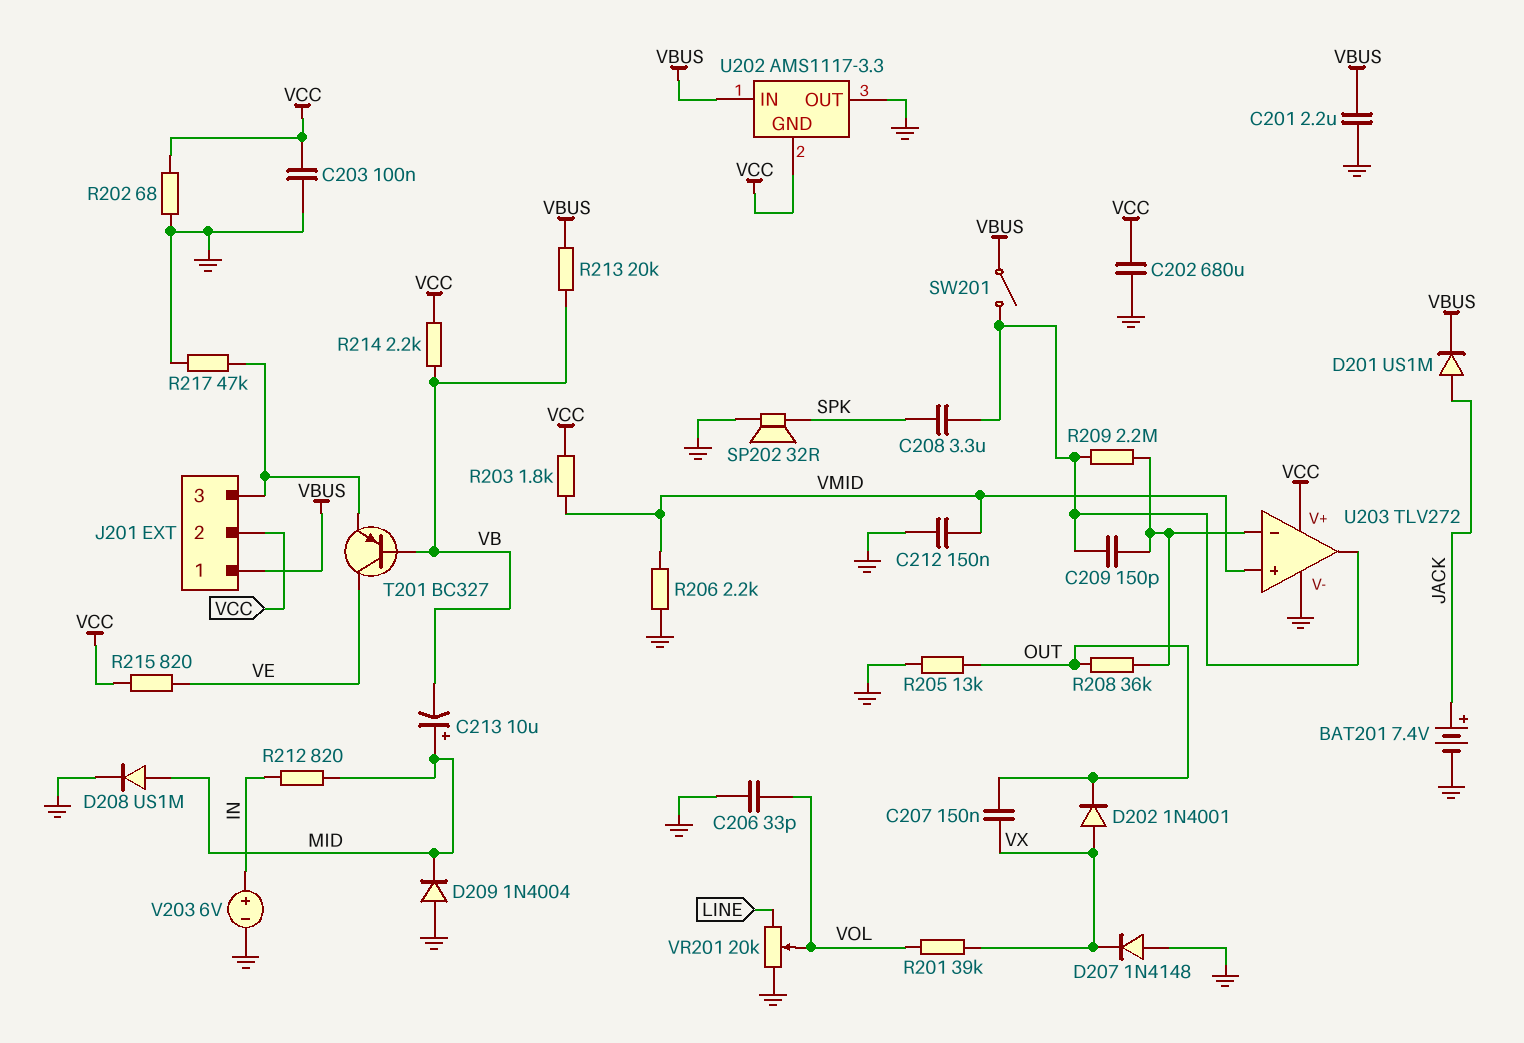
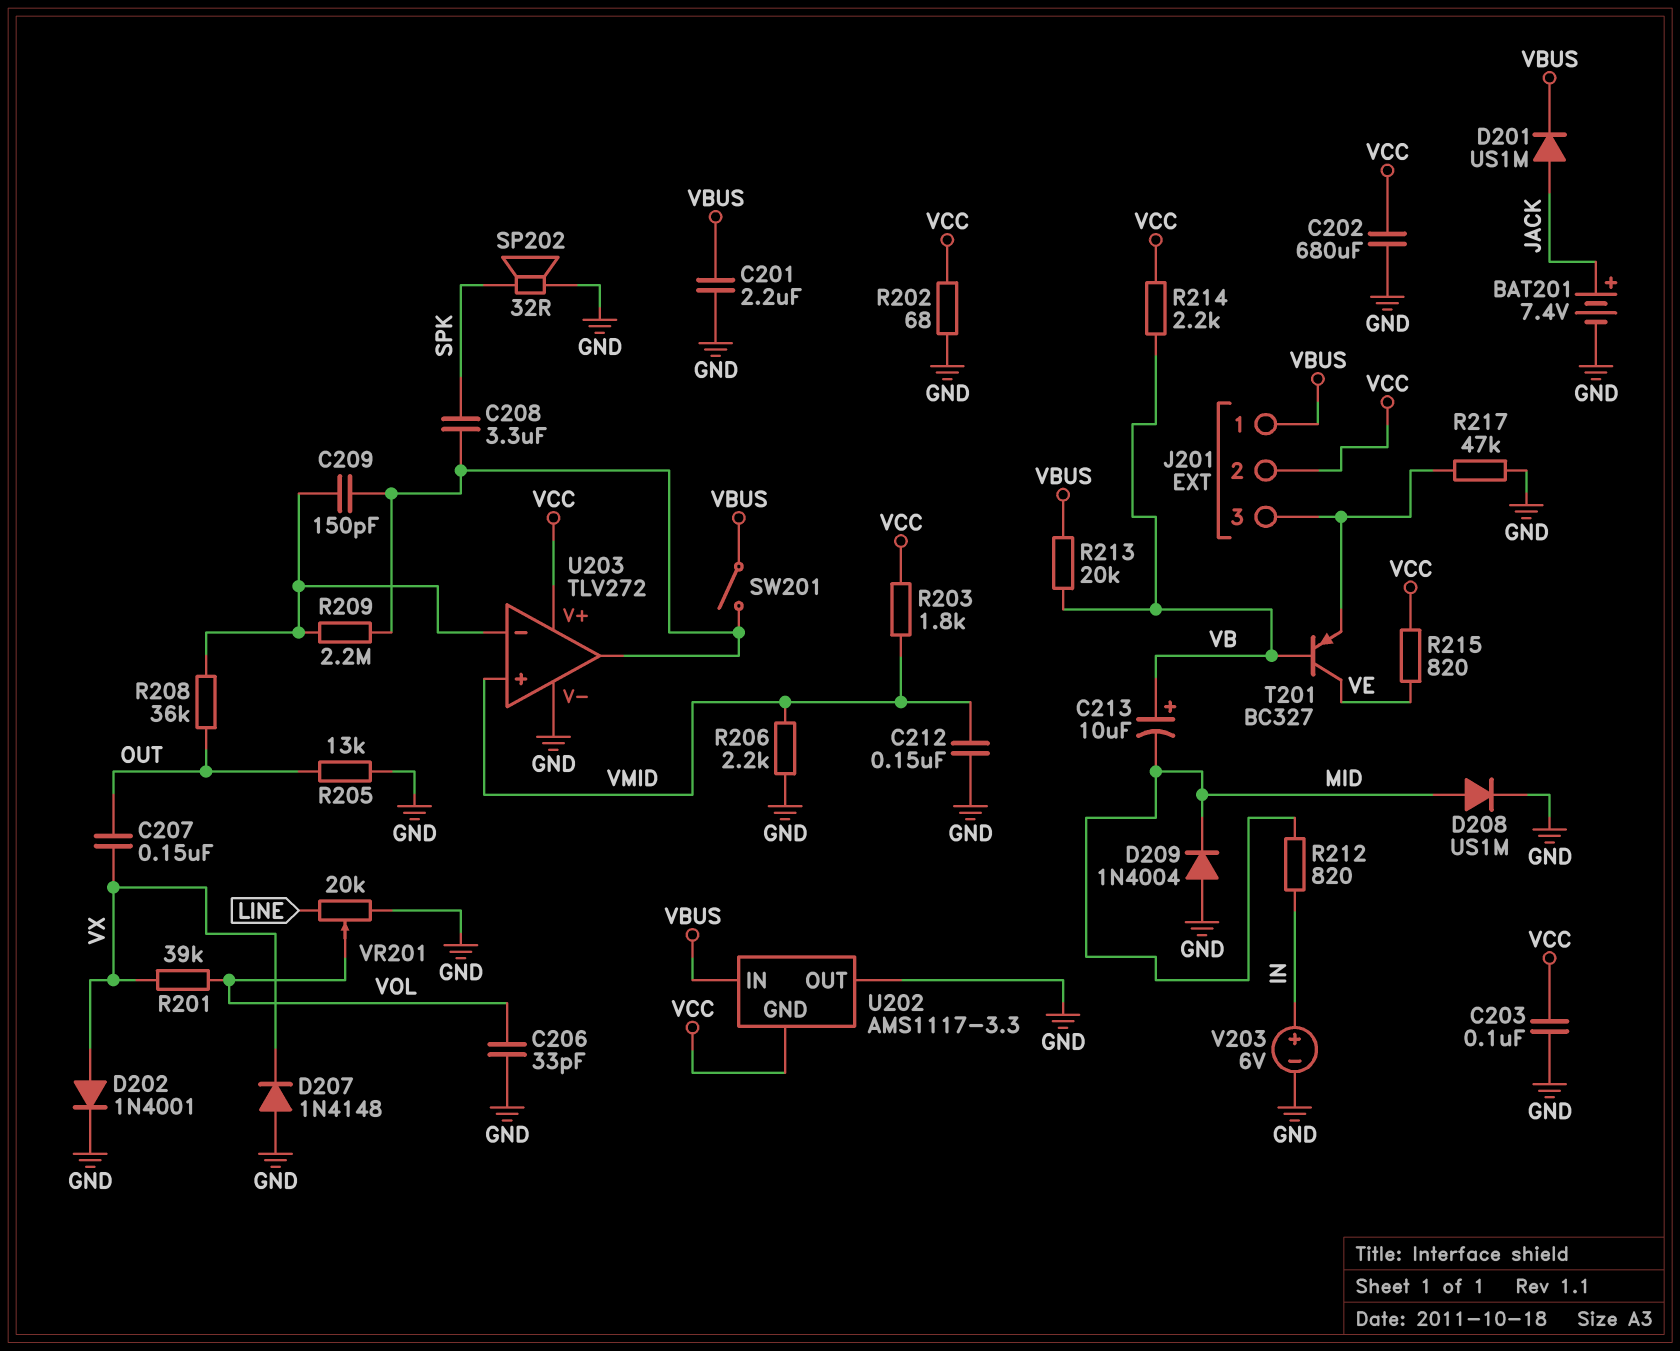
C213: 10uF (plus MID, minus VB) -> 10uF (plus VB, minus MID)
D202: diode 1N4001 (A VX, K OUT) -> diode 1N4001 (A VX, K GND)

